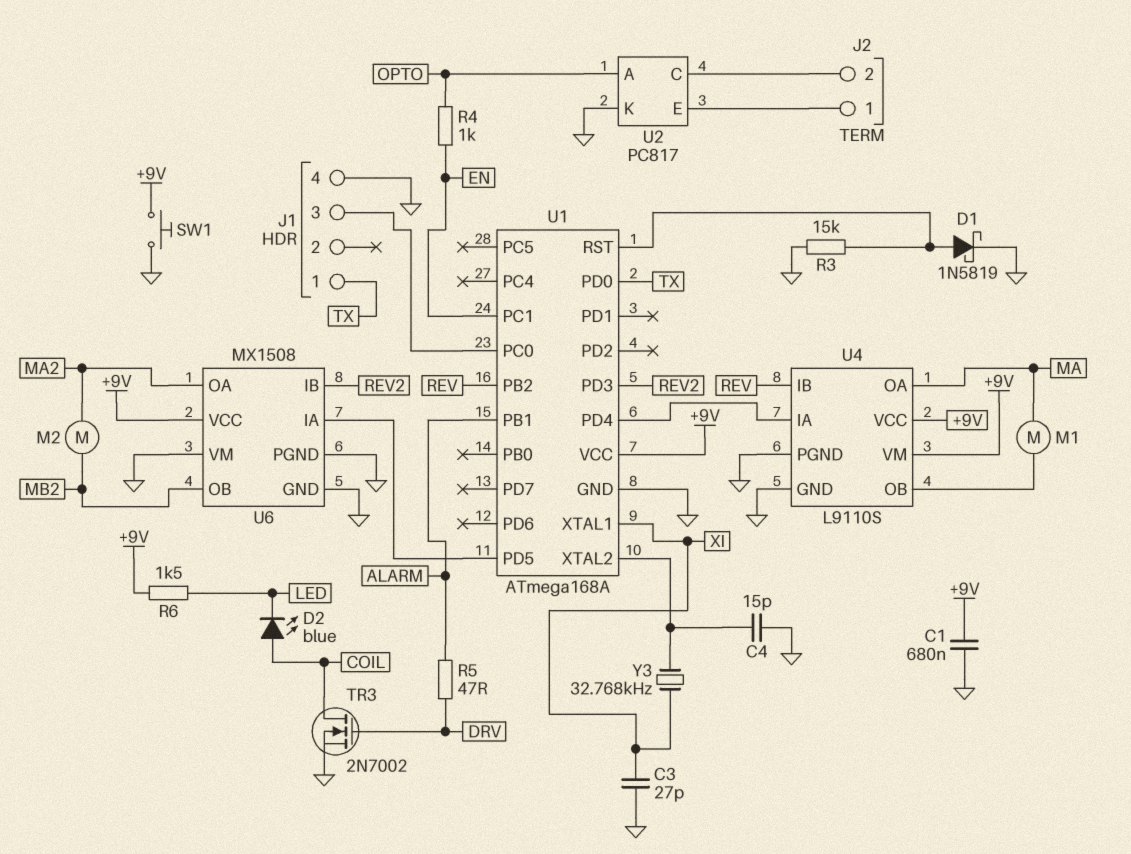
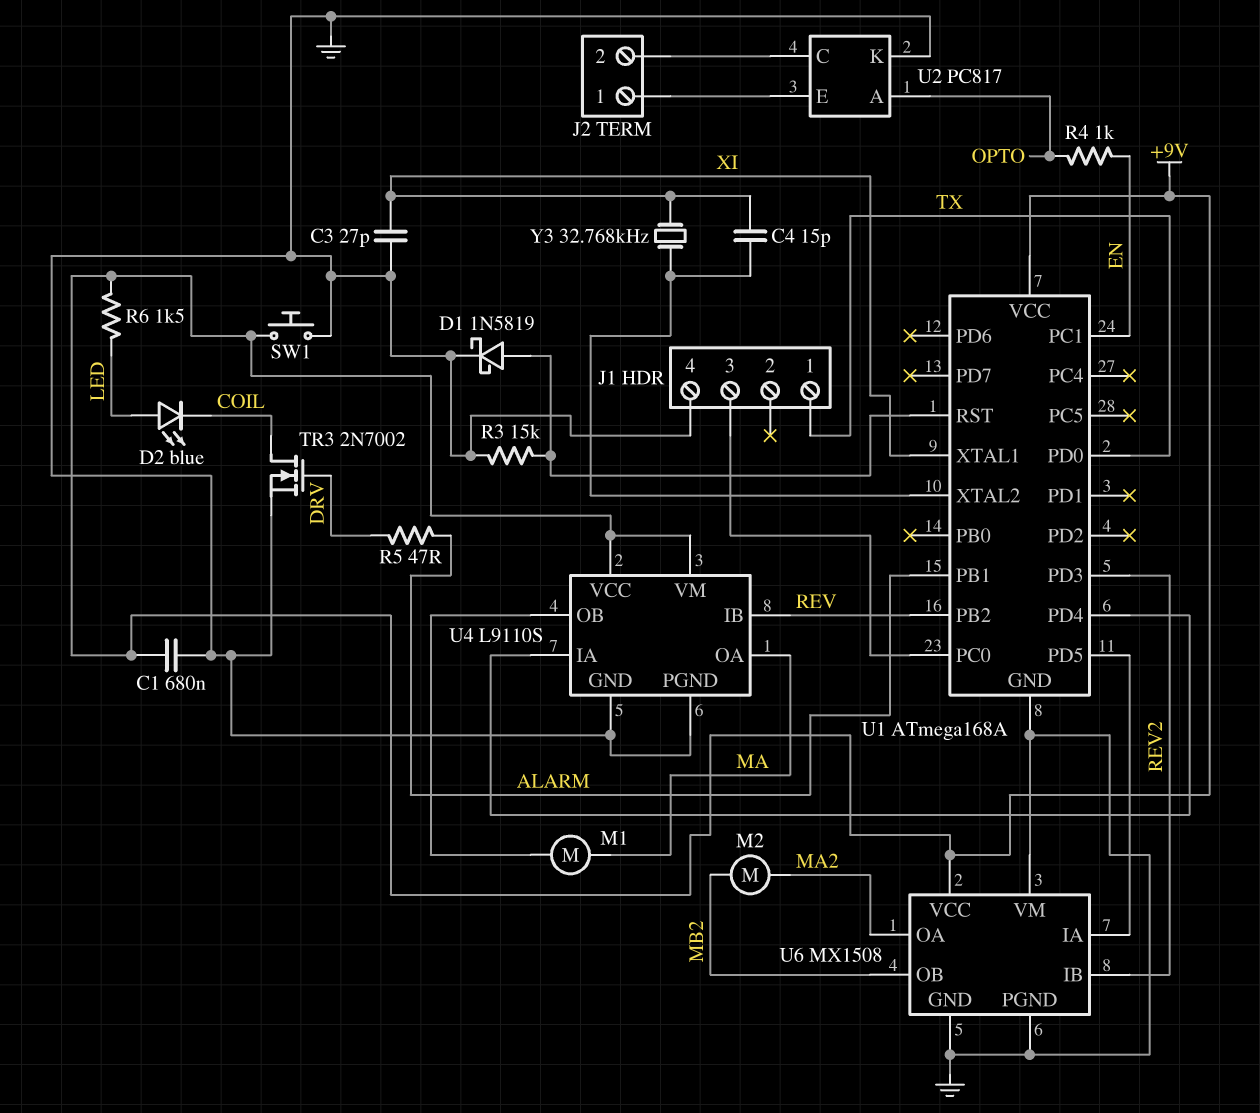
C4: 15pF (GND, U1/XTAL2) -> 15pF (U1/XTAL2, XI)
D2: LED blue (A COIL, K LED) -> LED blue (A LED, K COIL)

